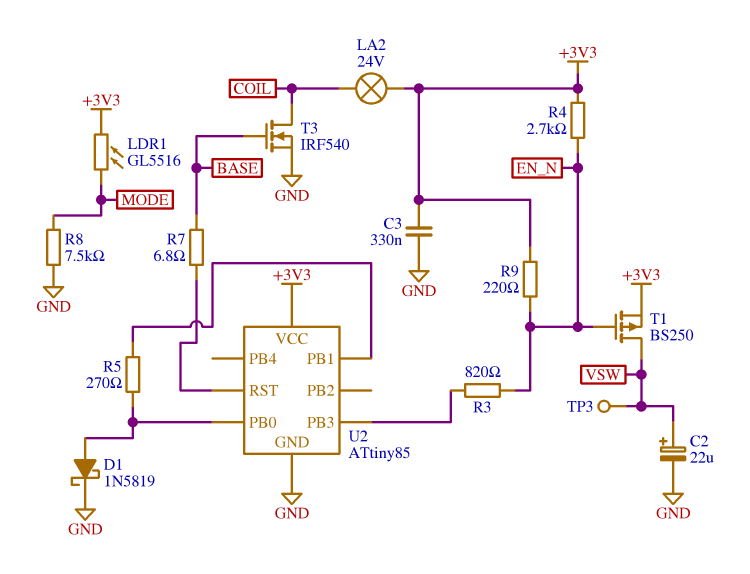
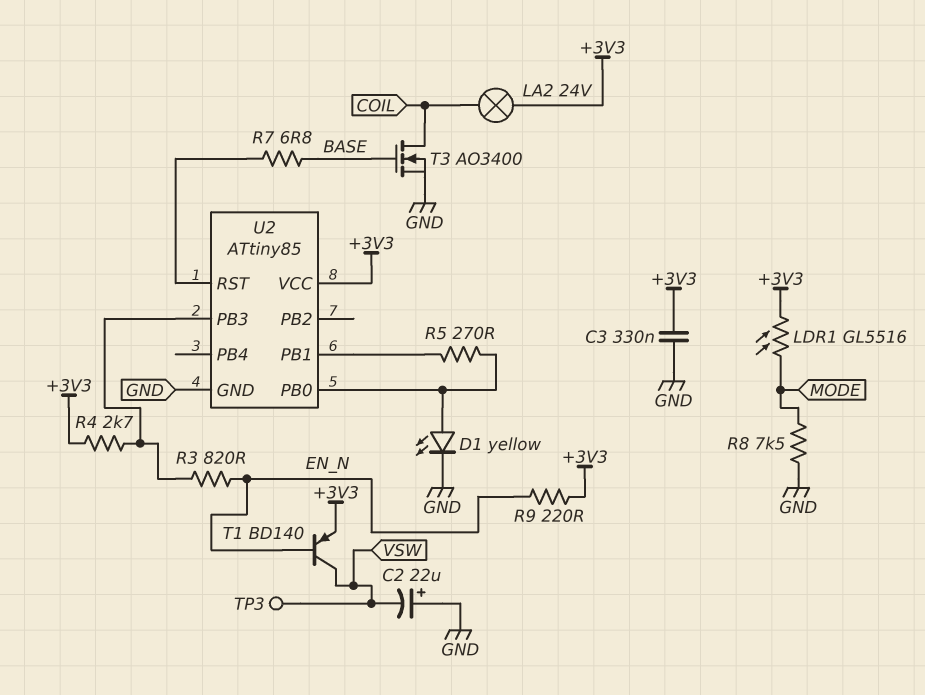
C2: 22uF (plus VSW, minus GND) -> 22uF (plus GND, minus VSW)
D1: schottky 1N5819 (A U2/PB0, K GND) -> LED yellow (A U2/PB0, K GND)
R4: 2.7k (+3V3, EN_N) -> 2.7k (+3V3, U2/PB3)
T1: PMOS BS250 (G EN_N, D VSW, S +3V3) -> PNP BD140 (B EN_N, C VSW, E +3V3)
T3: NMOS IRF540 (G BASE, D COIL, S GND) -> NMOS AO3400 (G BASE, D COIL, S GND)

